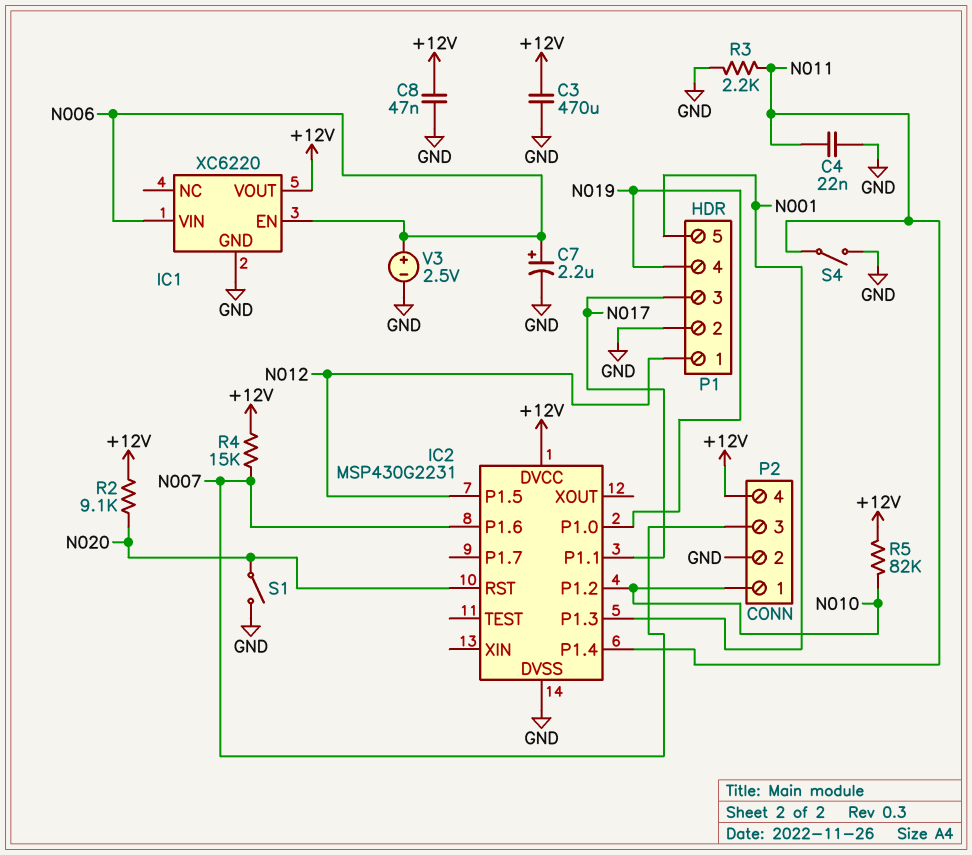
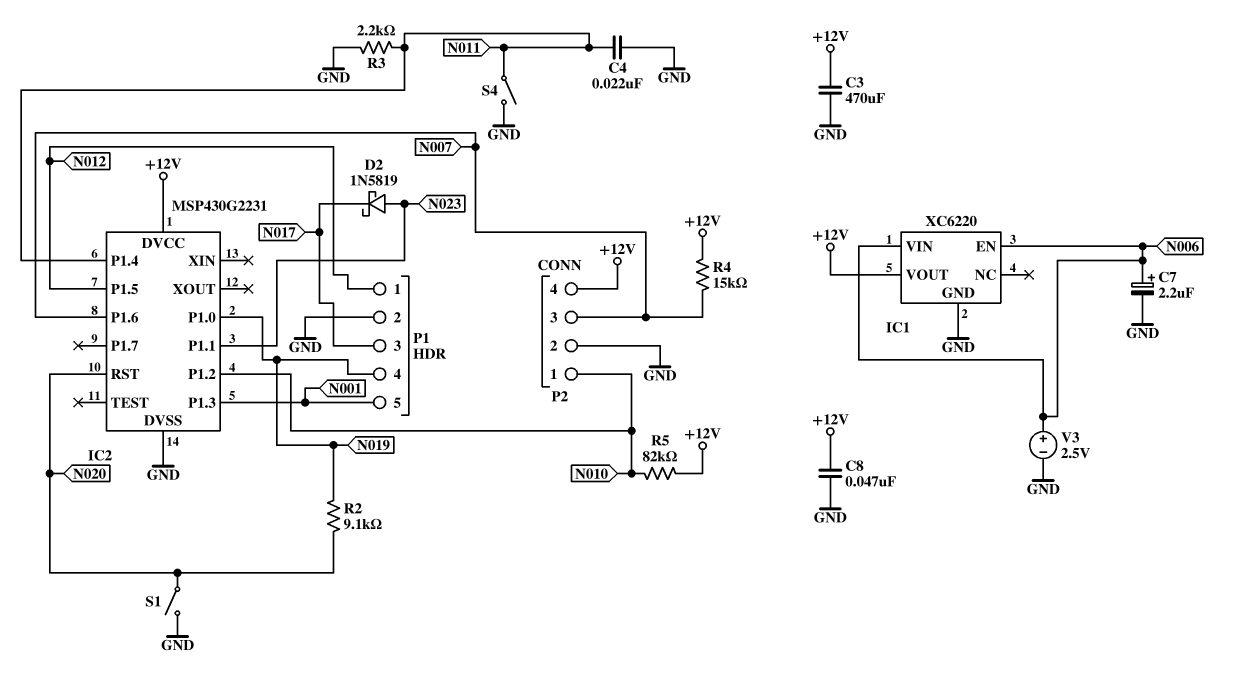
D2: none -> schottky 1N5819 (A N023, K N017)
IC2 pin P1.1: N017 -> N023
R2: 9.1k (+12V, N020) -> 9.1k (N019, N020)

